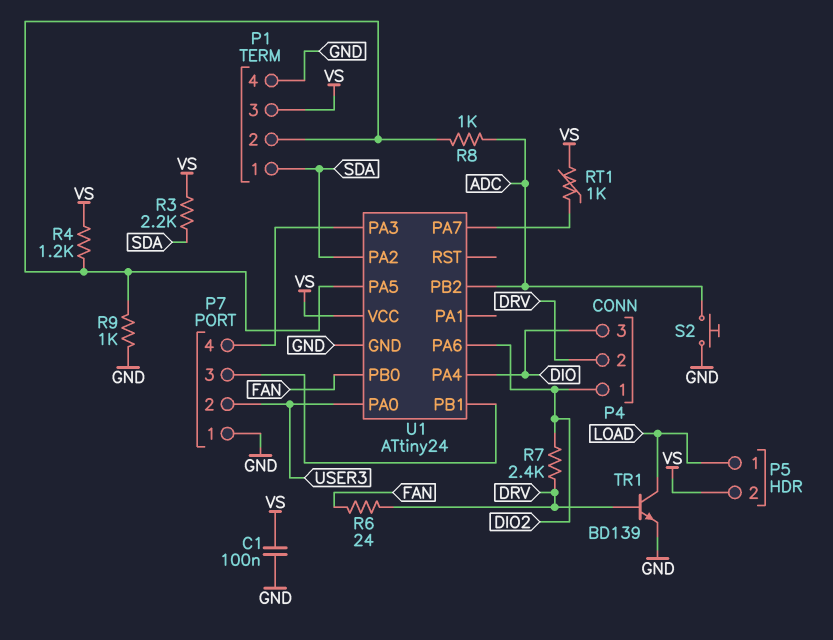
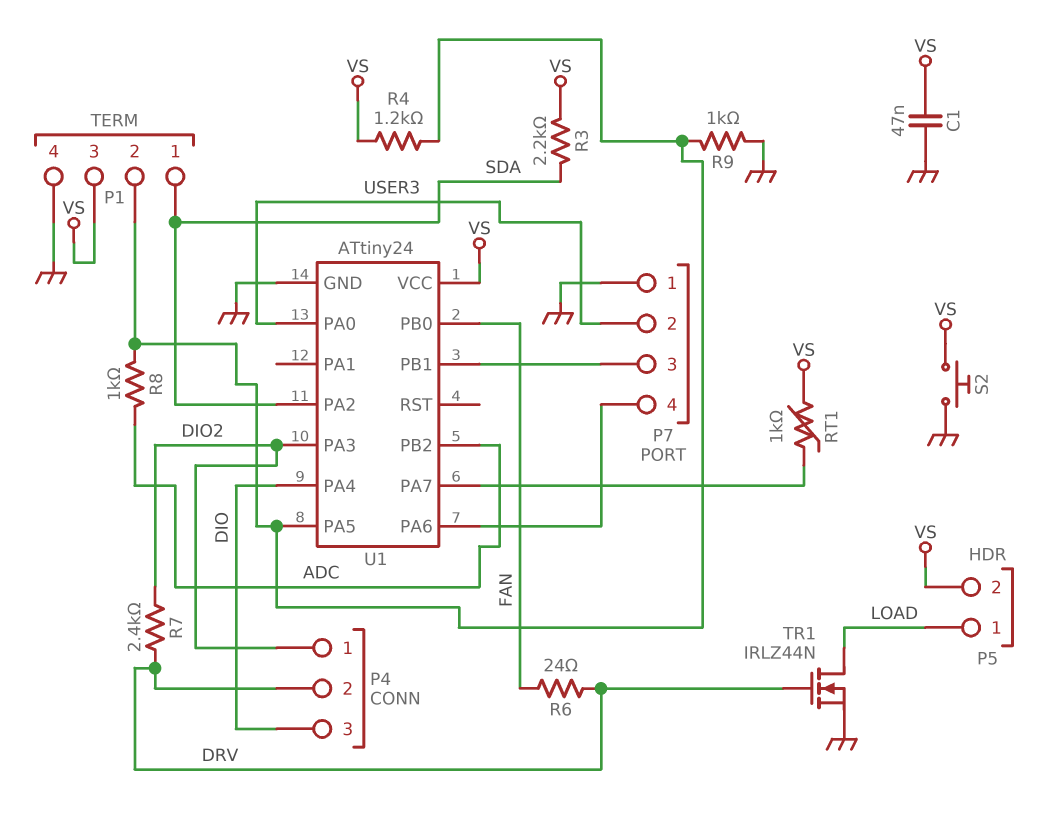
C1: 100nF (GND, VS) -> 47nF (GND, VS)
S2: button (ADC, GND) -> button (GND, VS)
TR1: NPN BD139 (B DRV, C LOAD, E GND) -> NMOS IRLZ44N (G DRV, D LOAD, S GND)
U1 pin PA3: P7/4 -> DIO2
U1 pin PA6: DIO2 -> P7/4

